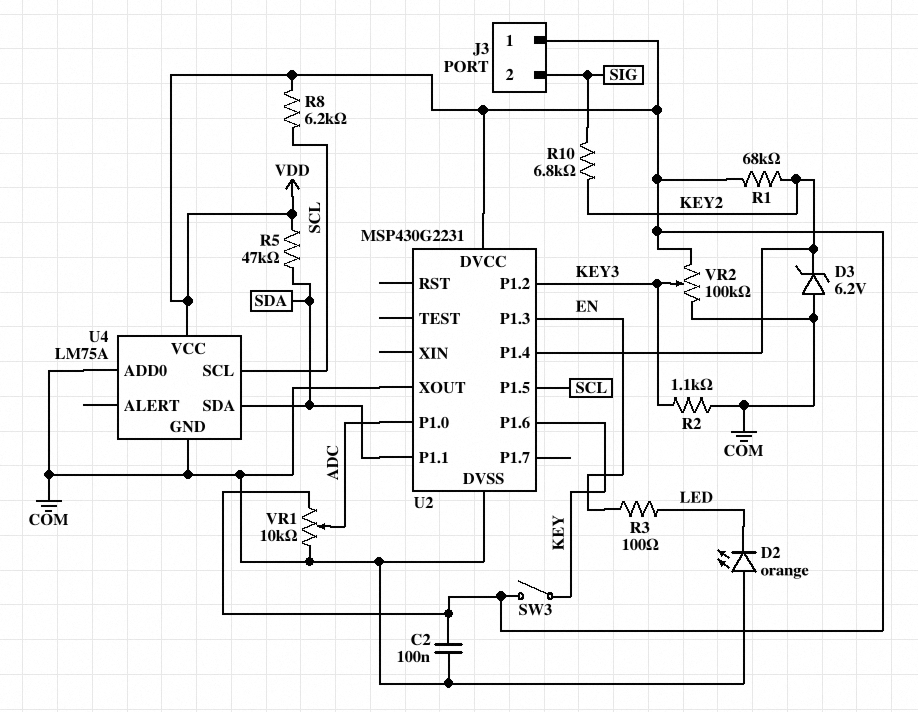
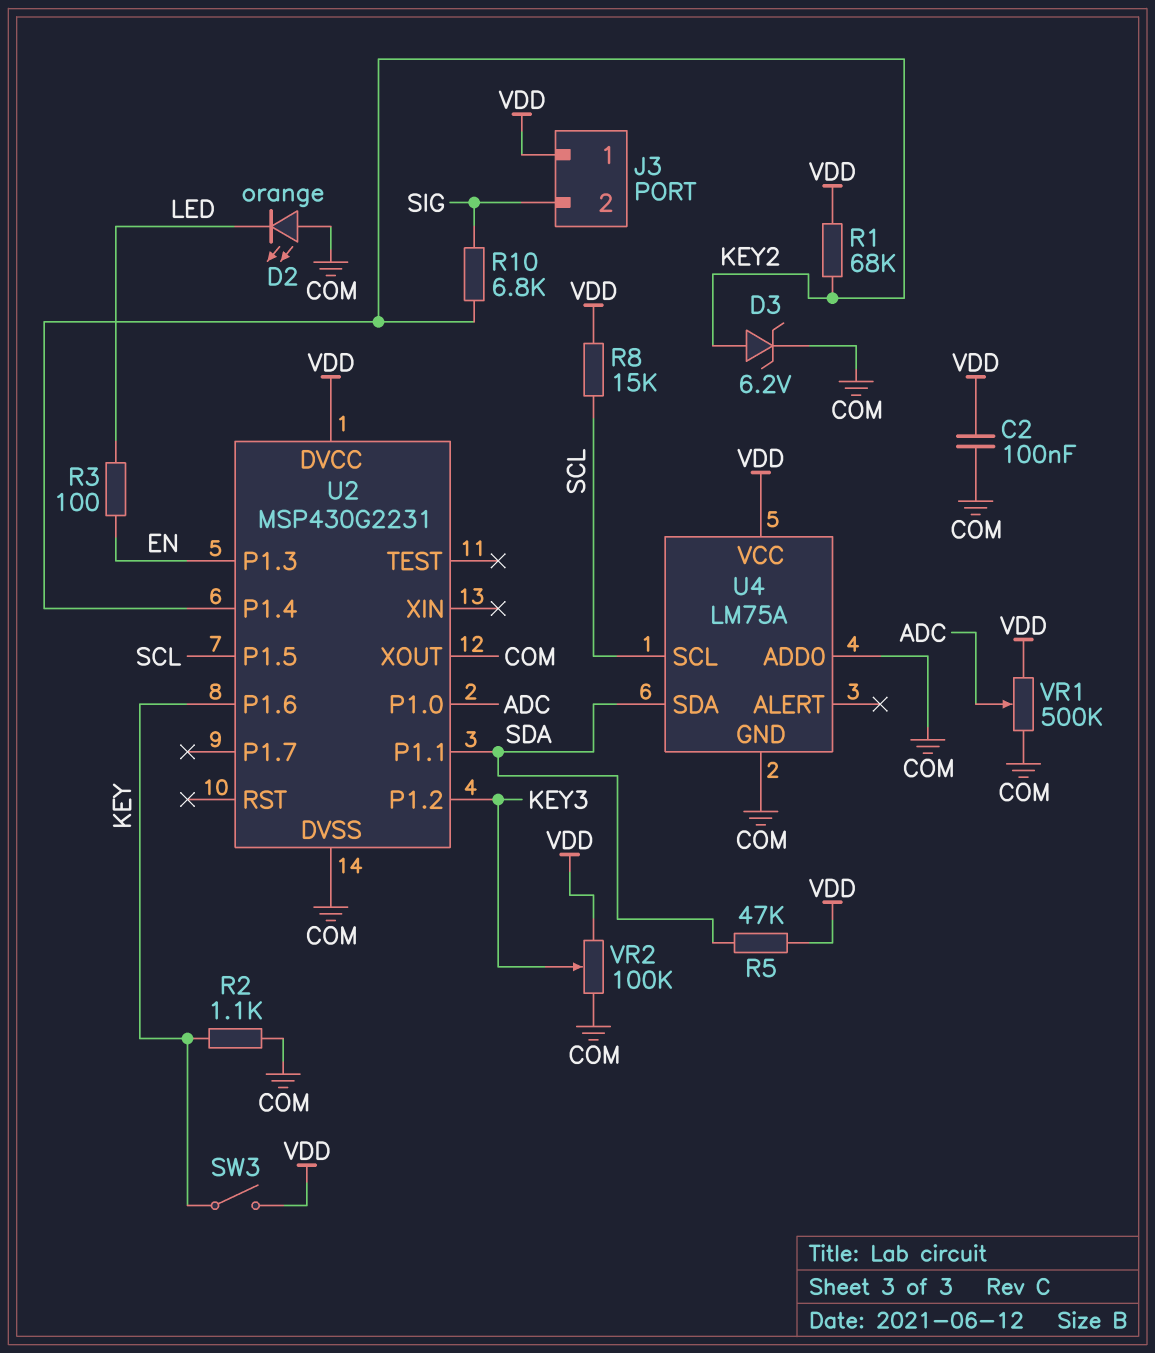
D3: zener 6.2V (A COM, K KEY2) -> zener 6.2V (A KEY2, K COM)
R2: 1.1k (COM, KEY3) -> 1.1k (COM, KEY)
R8: 6.2k (SCL, VDD) -> 15k (SCL, VDD)
VR1: 10k (COM, VDD, wiper ADC) -> 500k (COM, VDD, wiper ADC)

